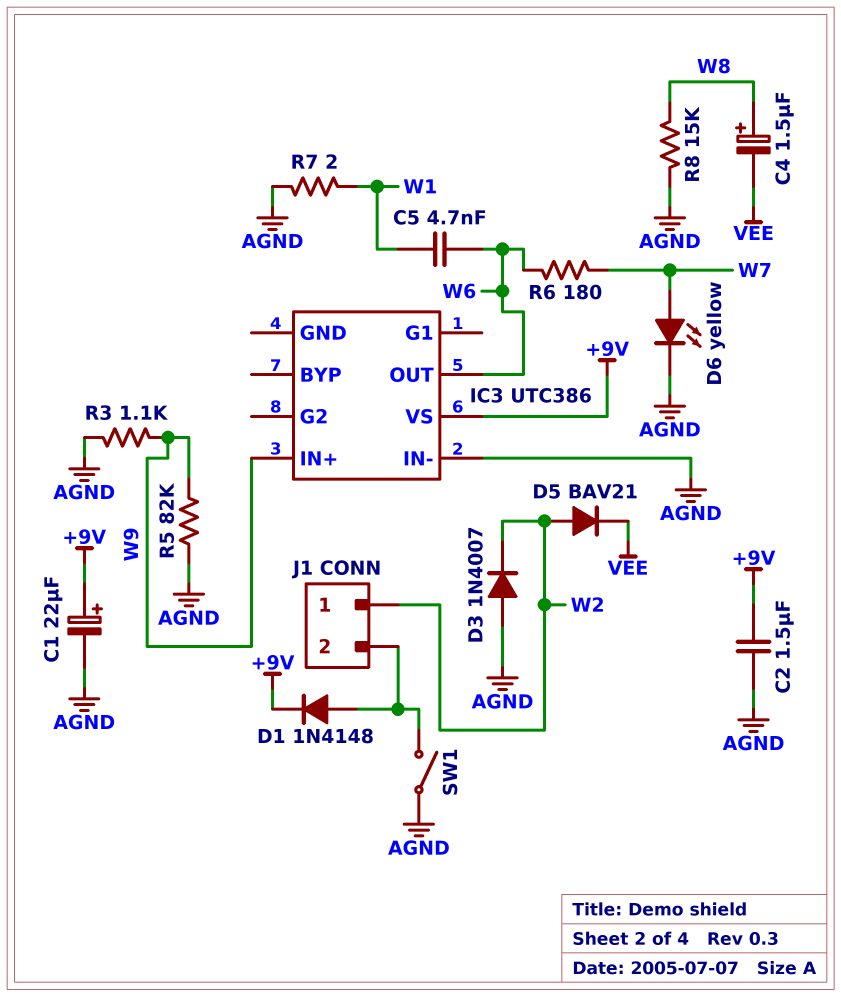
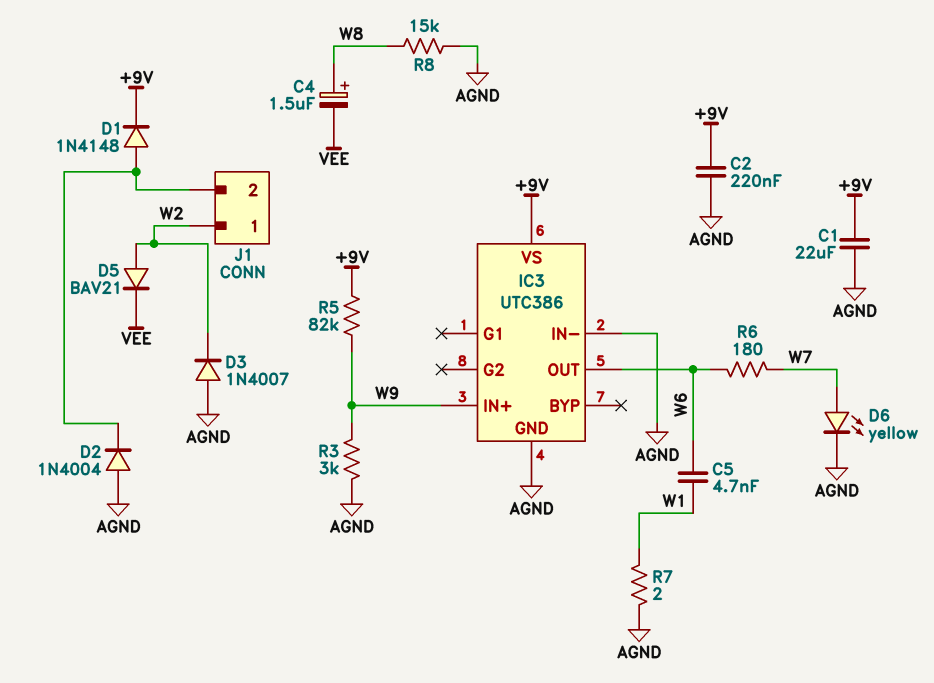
C1: 22uF (plus +9V, minus AGND) -> 22uF (+9V, AGND)
C2: 1.5uF (+9V, AGND) -> 220nF (+9V, AGND)
D2: none -> diode 1N4004 (A AGND, K J1/2)
IC3 pin GND: none -> AGND
R3: 1.1k (AGND, W9) -> 3k (AGND, W9)
R5: 82k (AGND, W9) -> 82k (+9V, W9)
SW1: switch (AGND, J1/2) -> none

